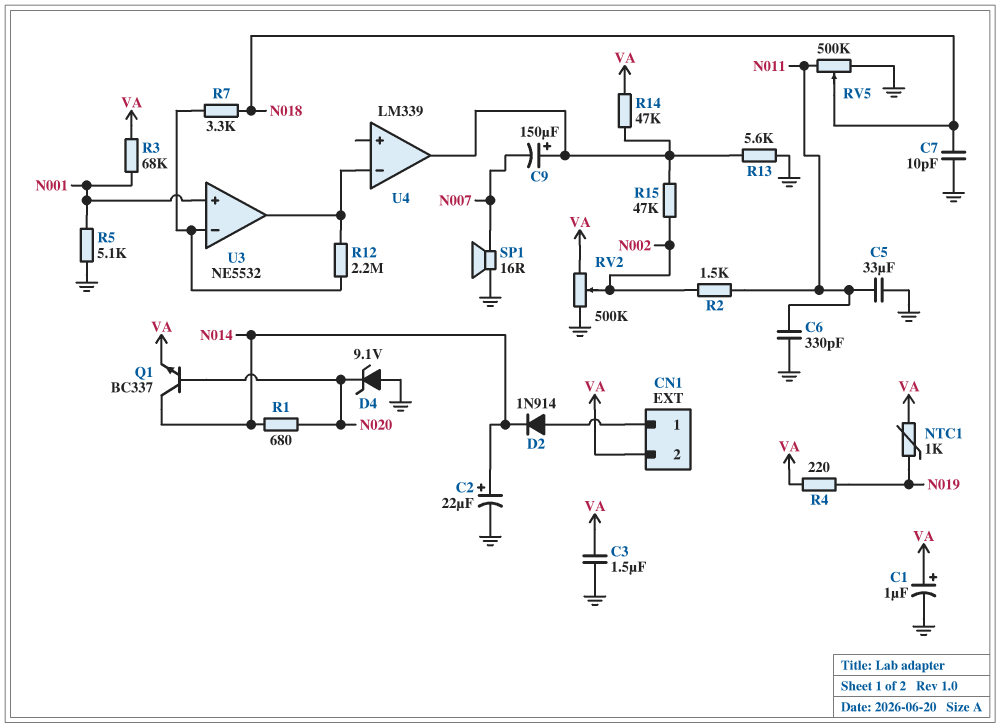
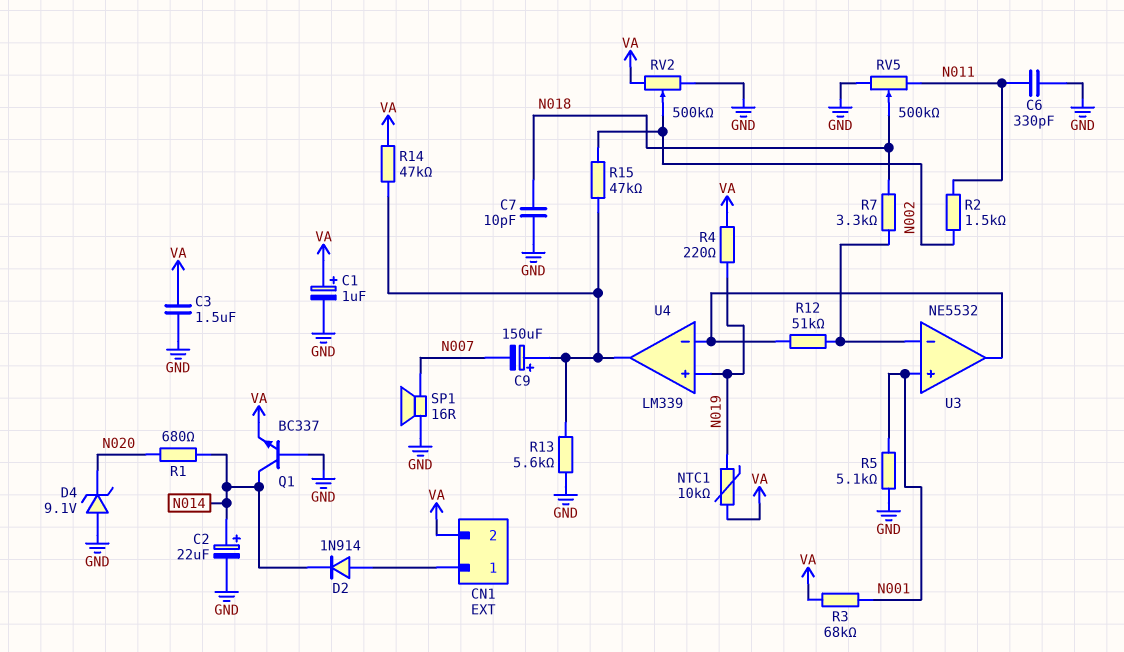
C5: 33uF (GND, N011) -> none
NTC1: 1k (N019, VA) -> 10k (N019, VA)
Q1: NPN BC337 (B N020, C N014, E VA) -> NPN BC337 (B GND, C N014, E VA)
R12: 2.2M (U3/in-, U3/out) -> 51k (U3/in-, U3/out)
U4 pin in+: none -> N019

